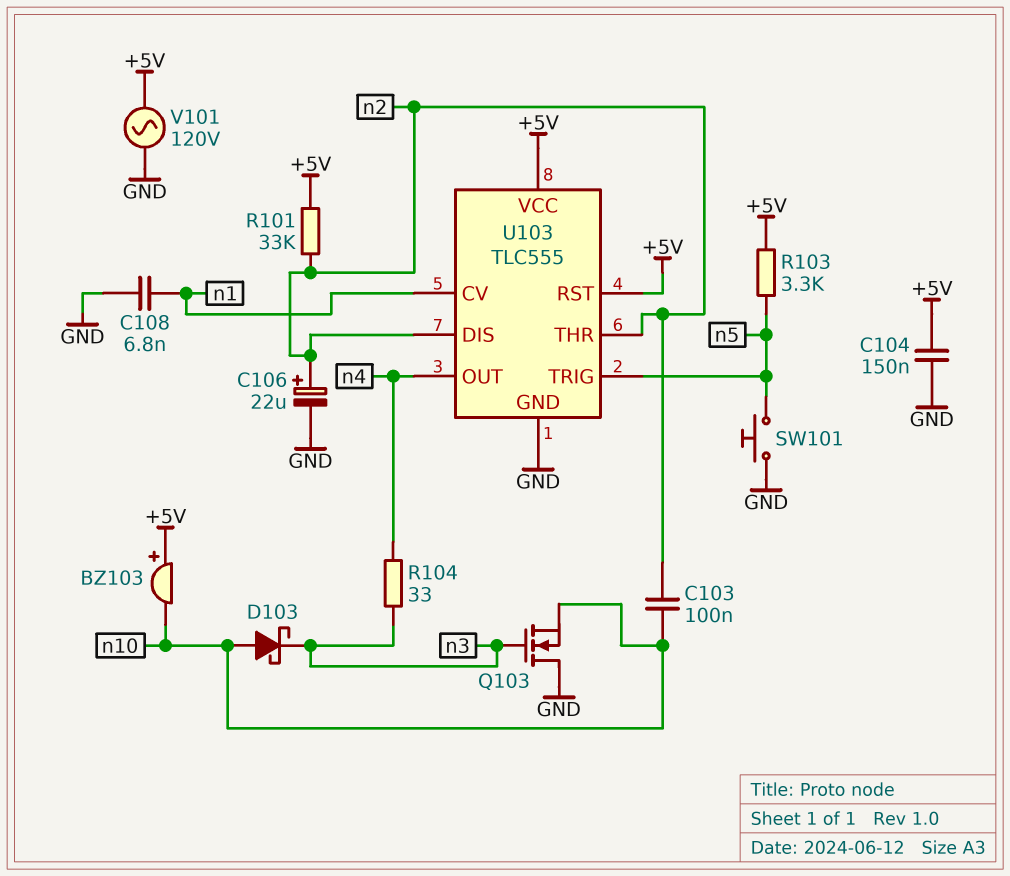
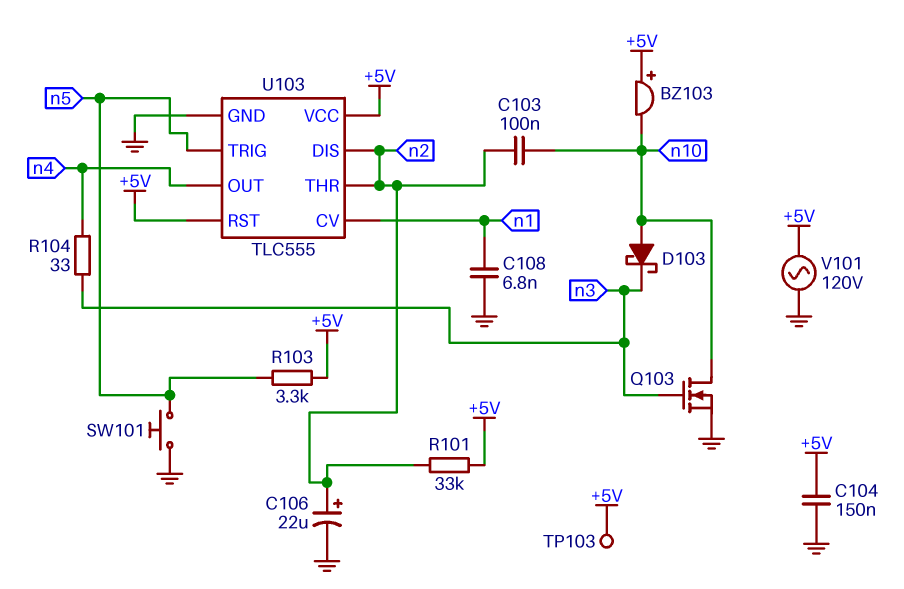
Q103: NMOS (G n3, D GND, S n10) -> NMOS (G n3, D n10, S GND)
TP103: none -> test point (+5V)

